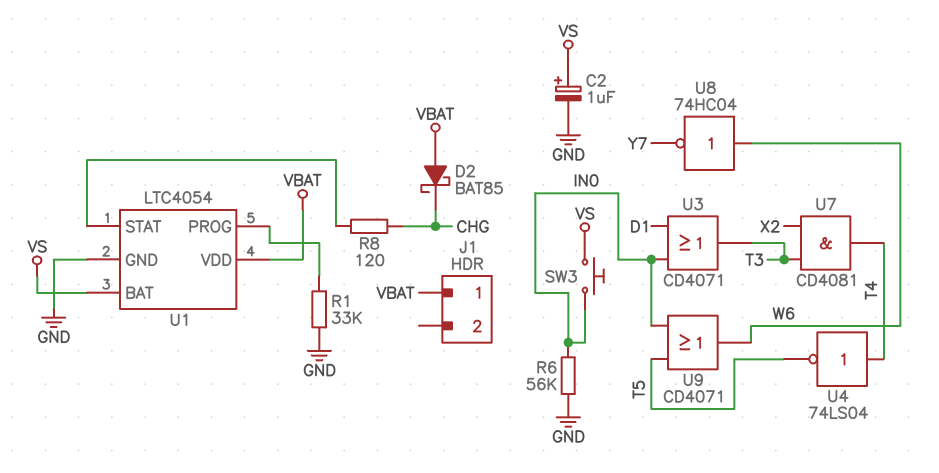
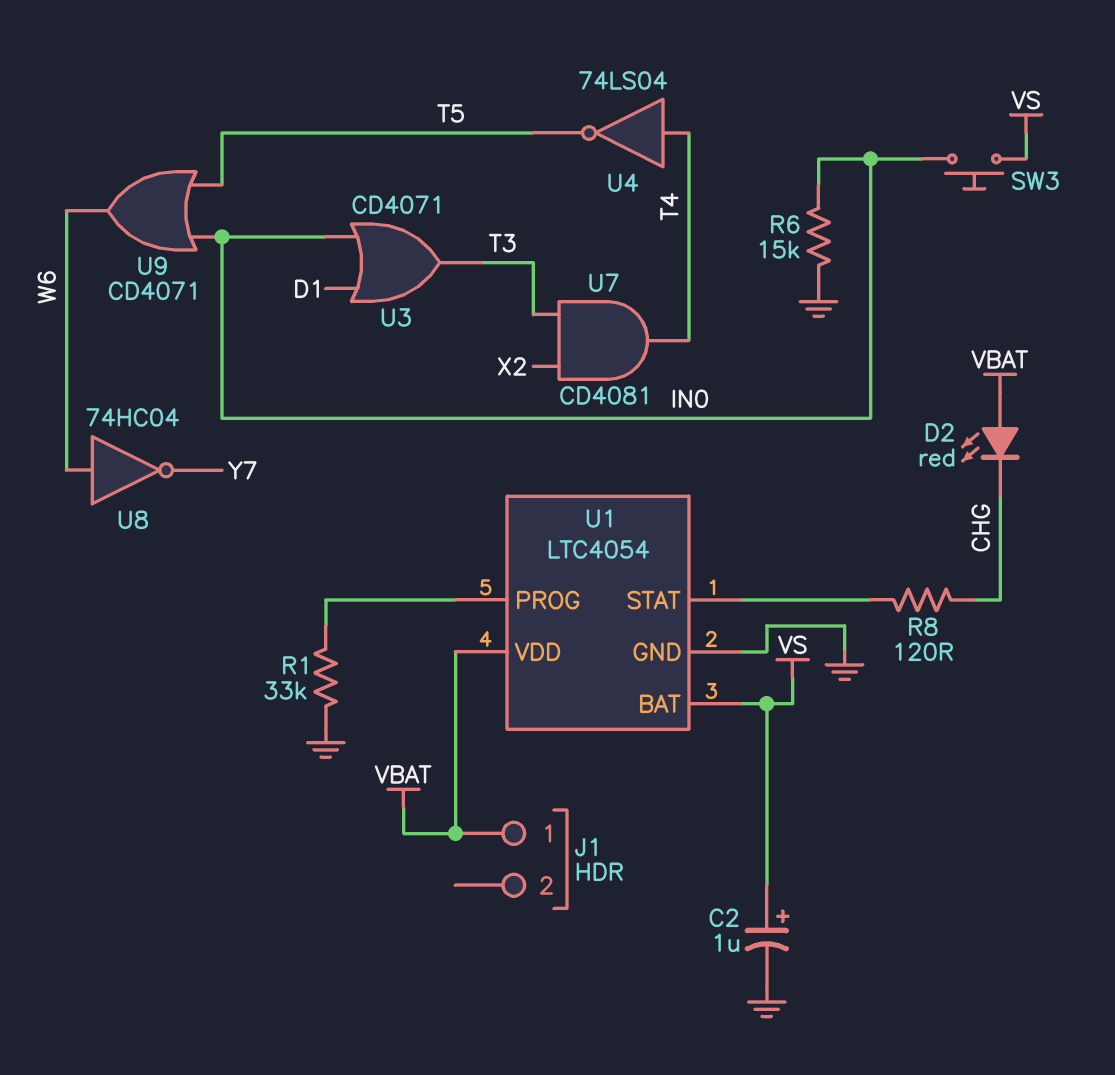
D2: schottky BAT85 (A VBAT, K CHG) -> LED red (A VBAT, K CHG)
R6: 56k (GND, IN0) -> 15k (GND, IN0)

